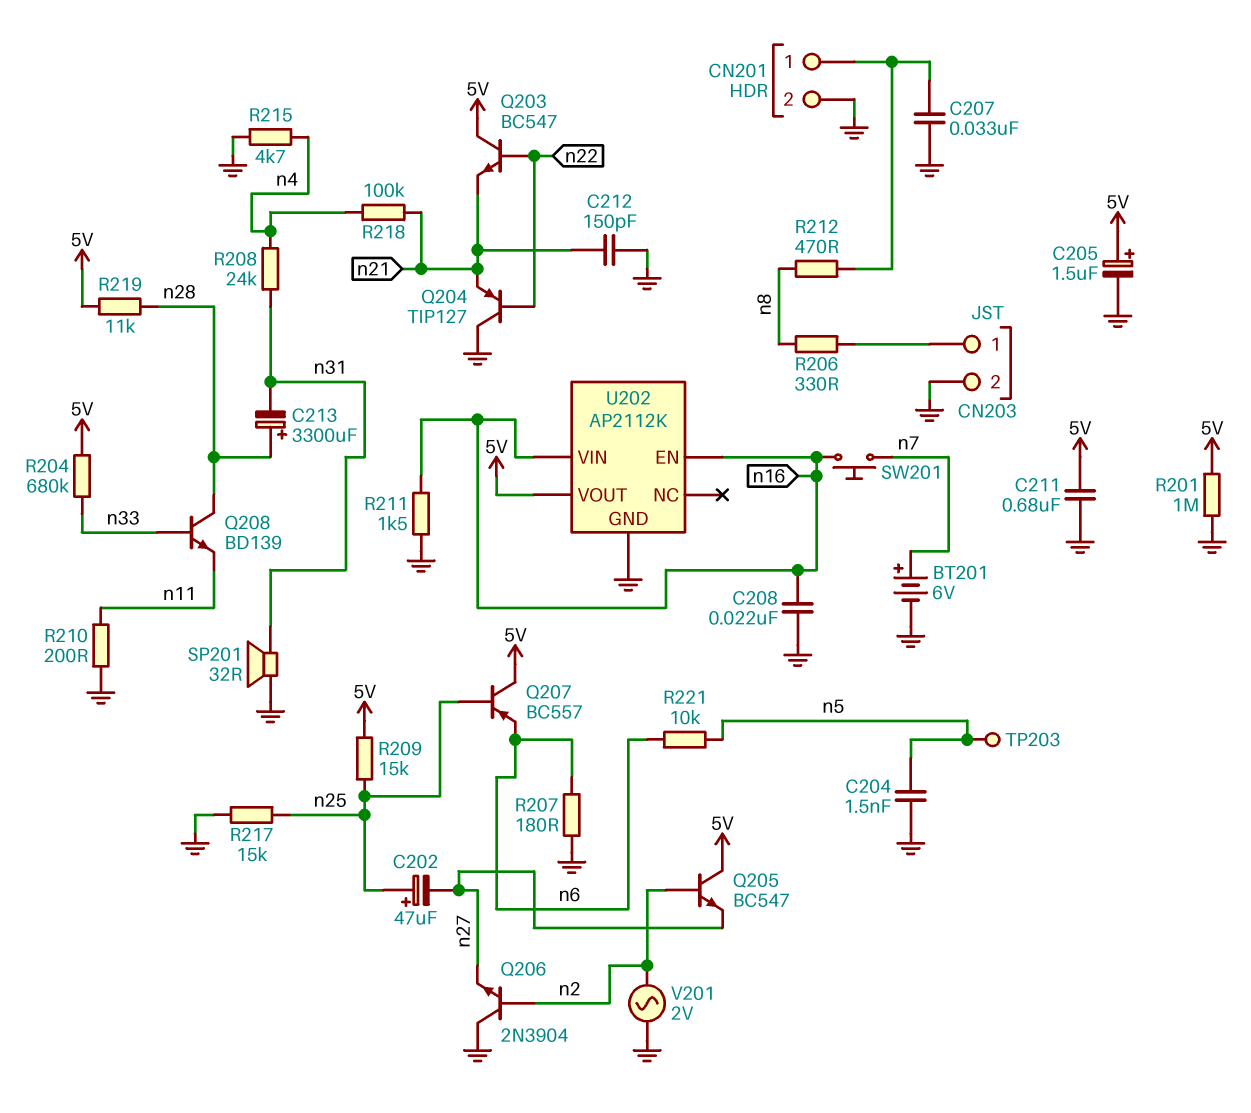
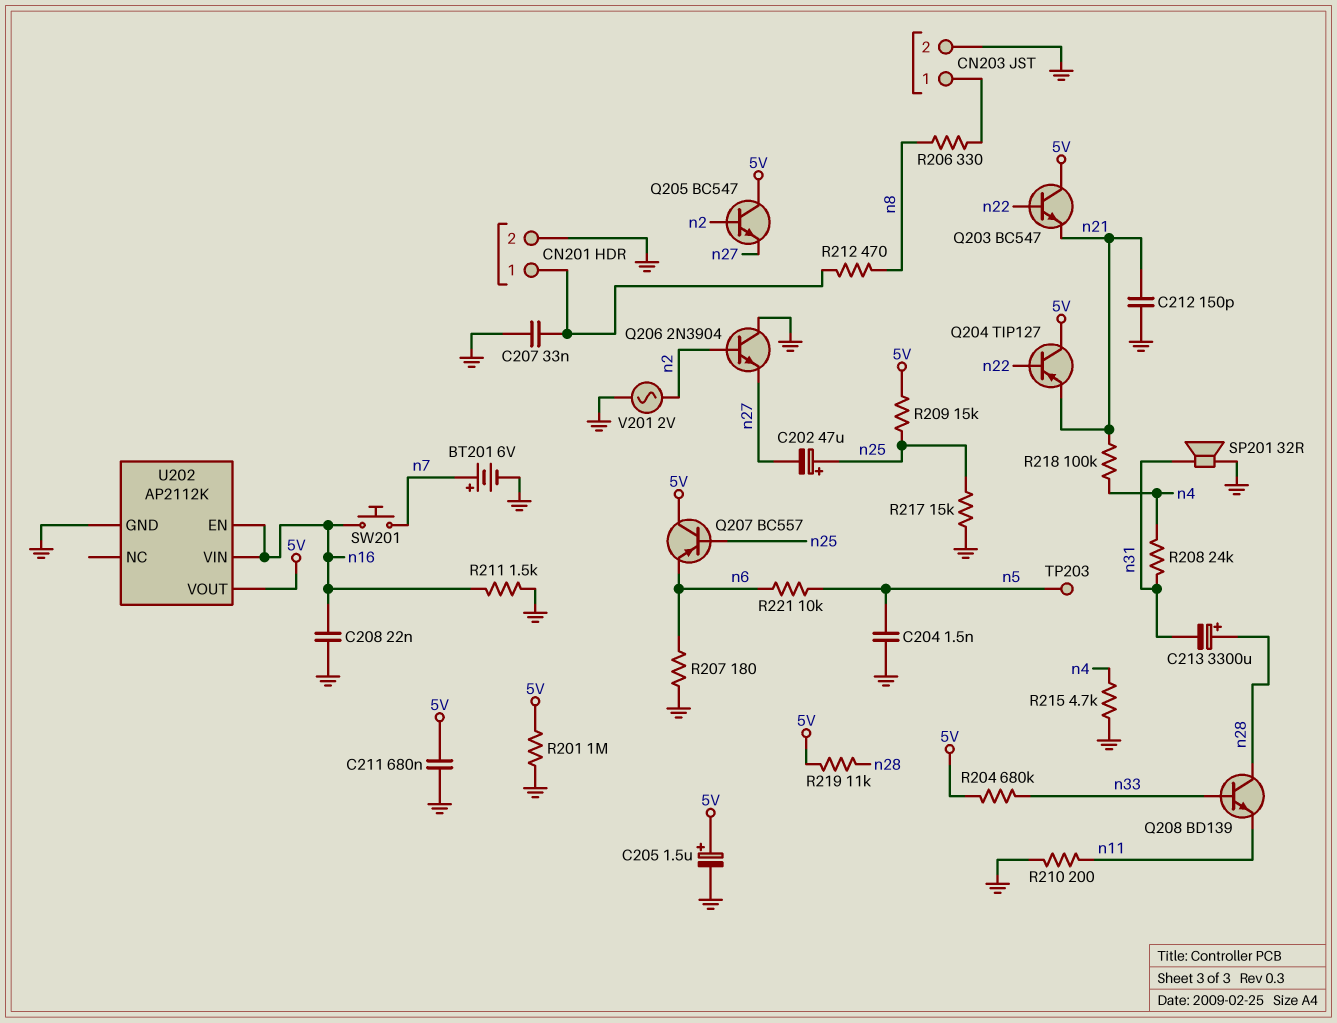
Q204: PNP TIP127 (B n22, C GND, E n21) -> PNP TIP127 (B n22, C 5V, E n21)

